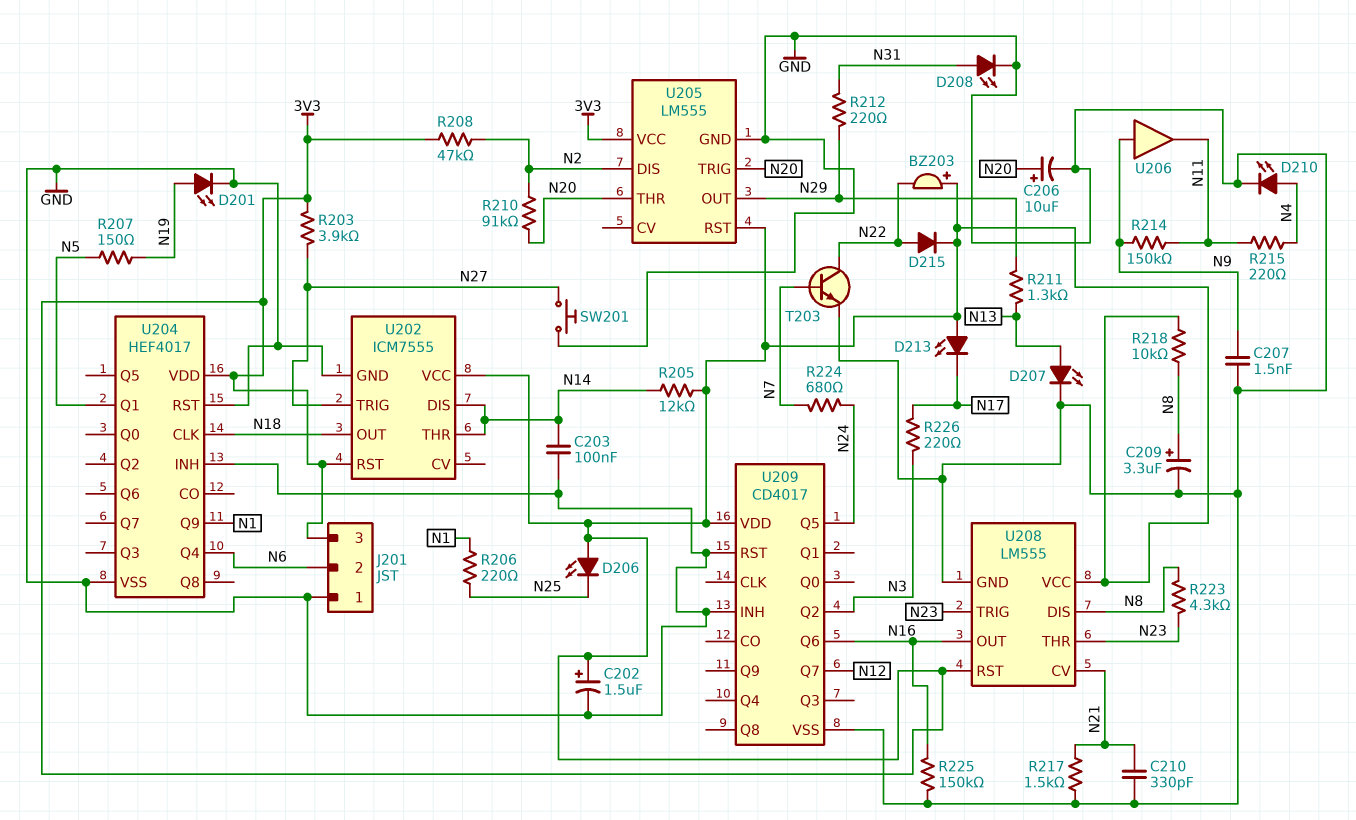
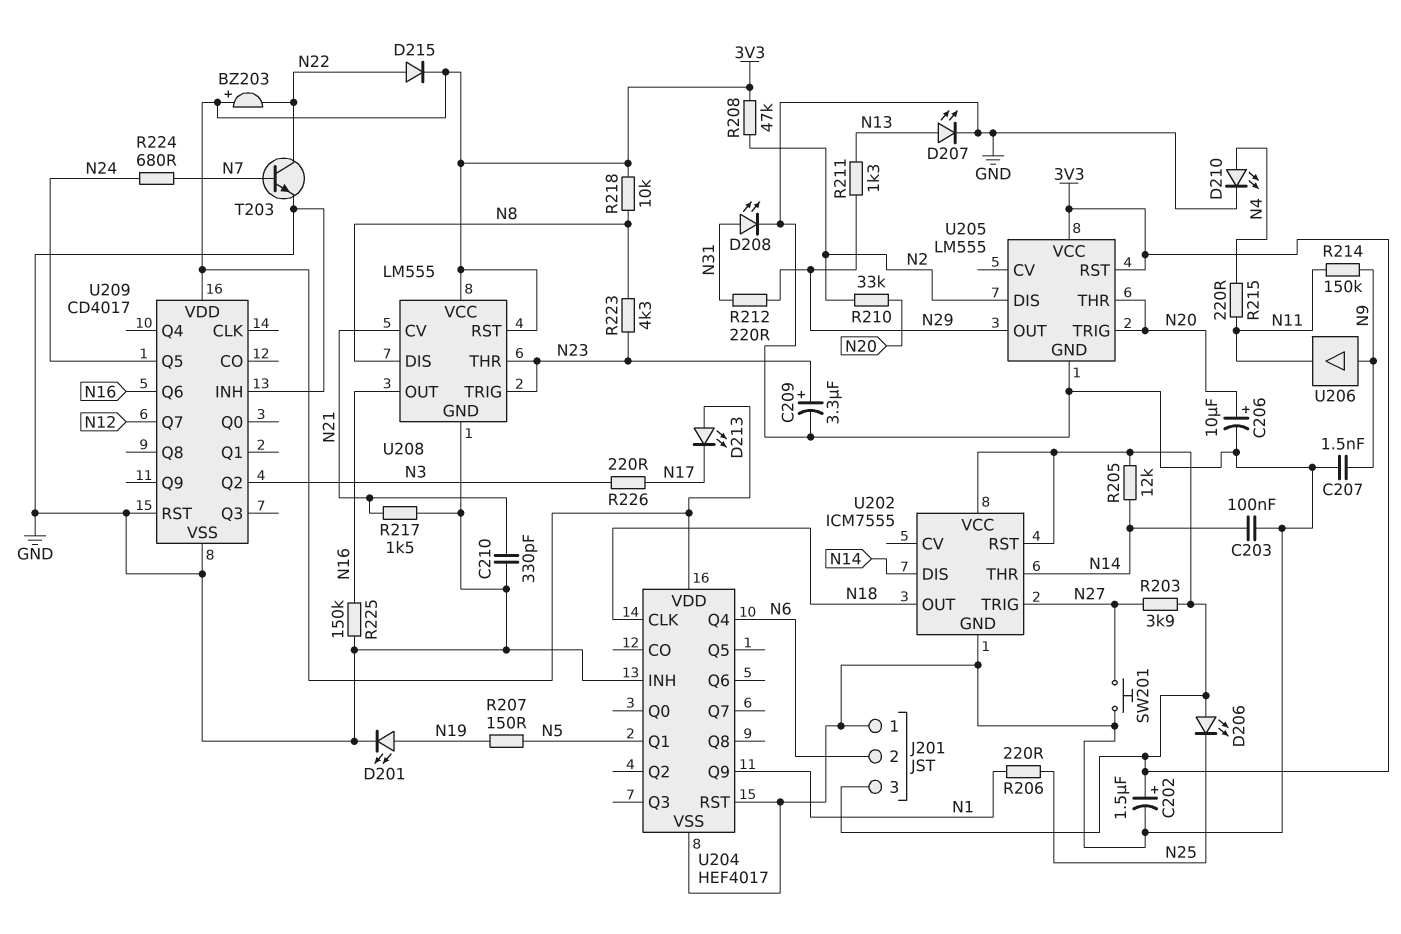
C209: 3.3uF (plus N8, minus GND) -> 3.3uF (plus N23, minus GND)
R210: 91k (N2, N20) -> 33k (N2, N20)

